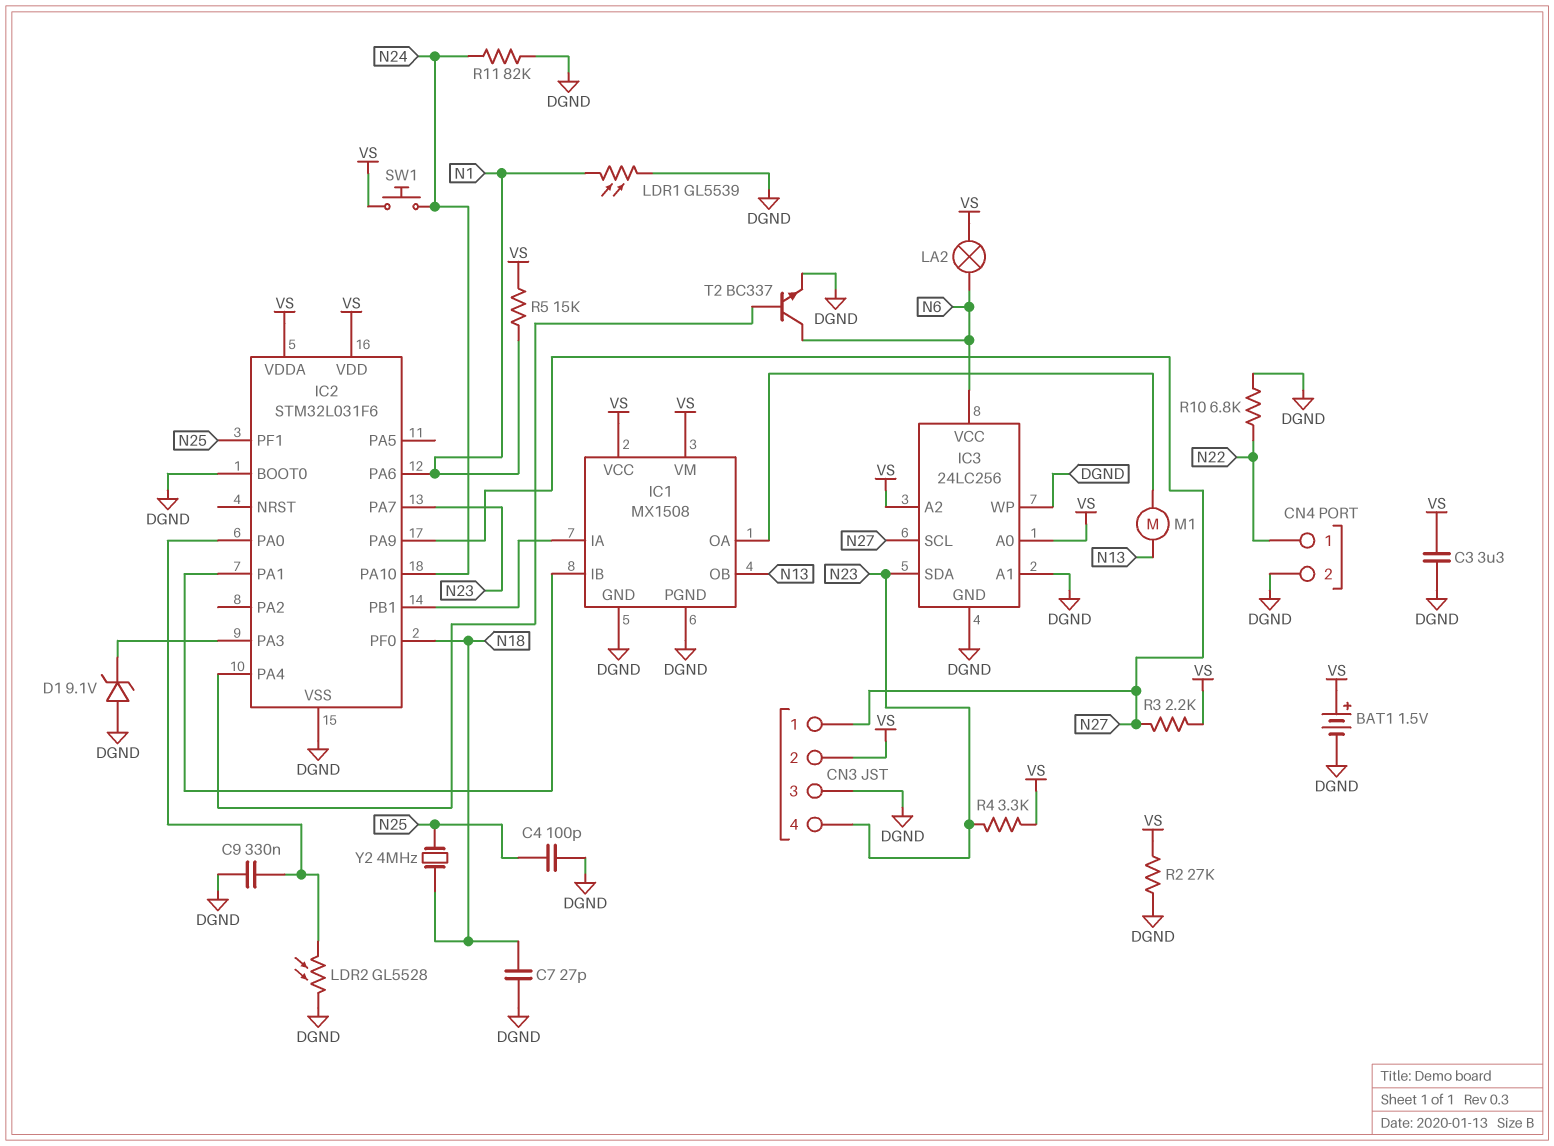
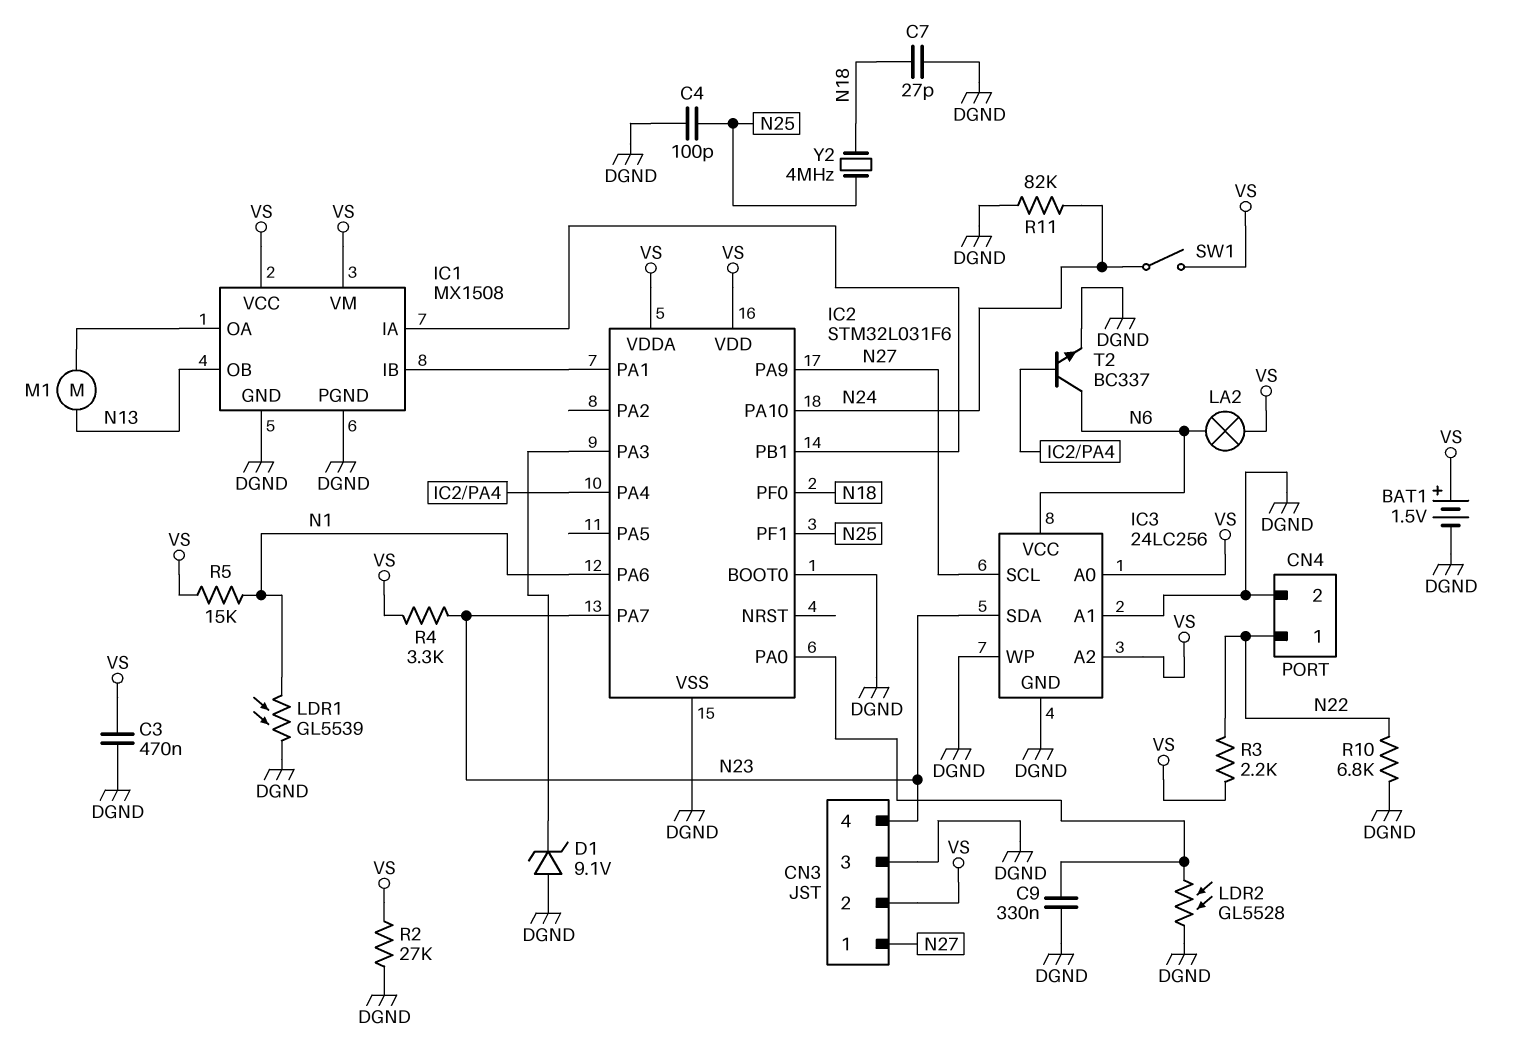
C3: 3.3uF (DGND, VS) -> 470nF (DGND, VS)
R3: 2.2k (N27, VS) -> 2.2k (N22, VS)
SW1: button (N24, VS) -> switch (N24, VS)

